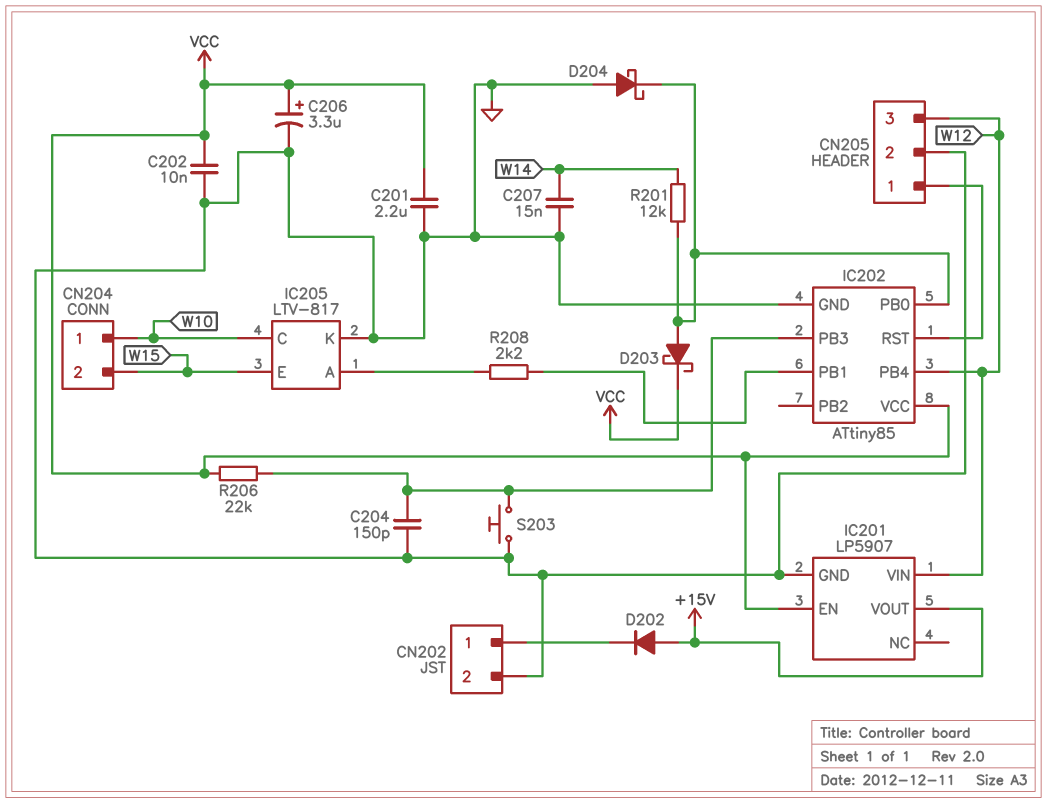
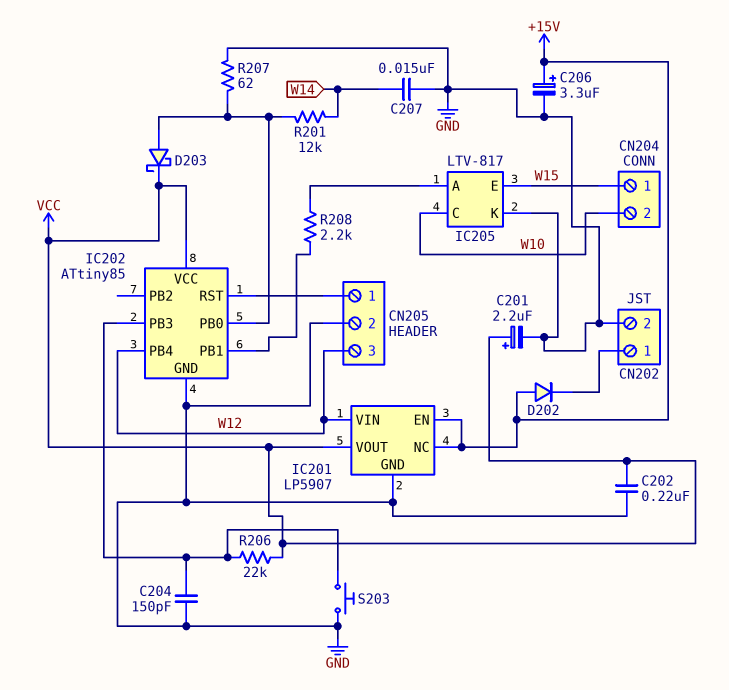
C201: 2.2uF (GND, VCC) -> 2.2uF (plus VCC, minus GND)
C202: 10nF (GND, VCC) -> 220nF (GND, VCC)
C206: 3.3uF (plus VCC, minus GND) -> 3.3uF (plus +15V, minus GND)
CN204 pin 1: W10 -> W15
CN204 pin 2: W15 -> W10
D204: schottky (A GND, K IC202/PB0) -> none
IC201 pin EN: VCC -> +15V
IC201 pin NC: none -> +15V
IC201 pin VOUT: +15V -> VCC
R207: none -> 62 (GND, IC202/PB0)

